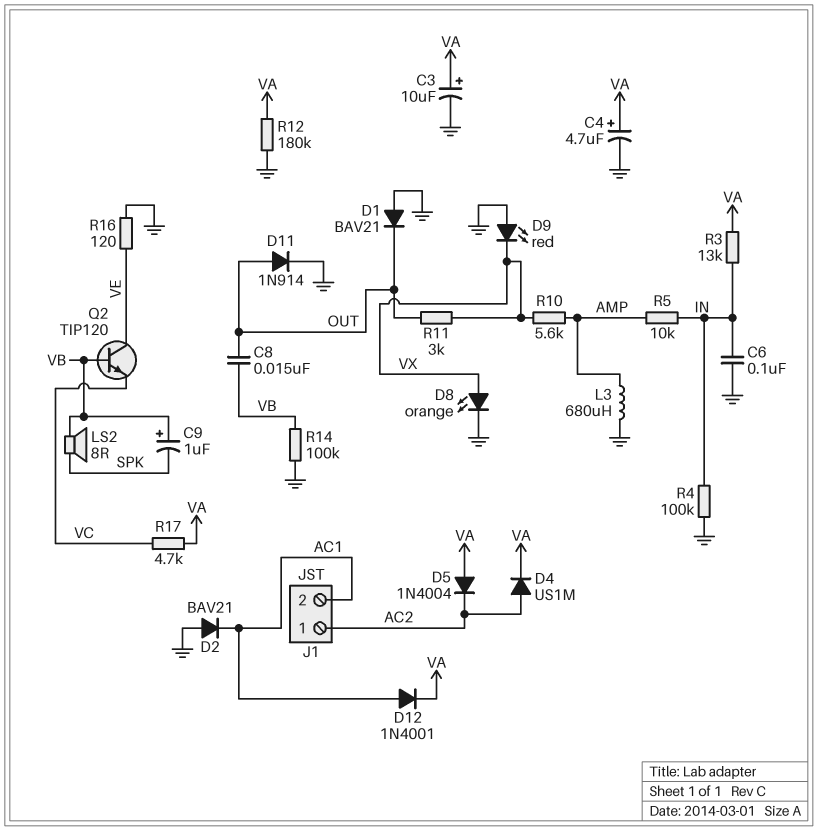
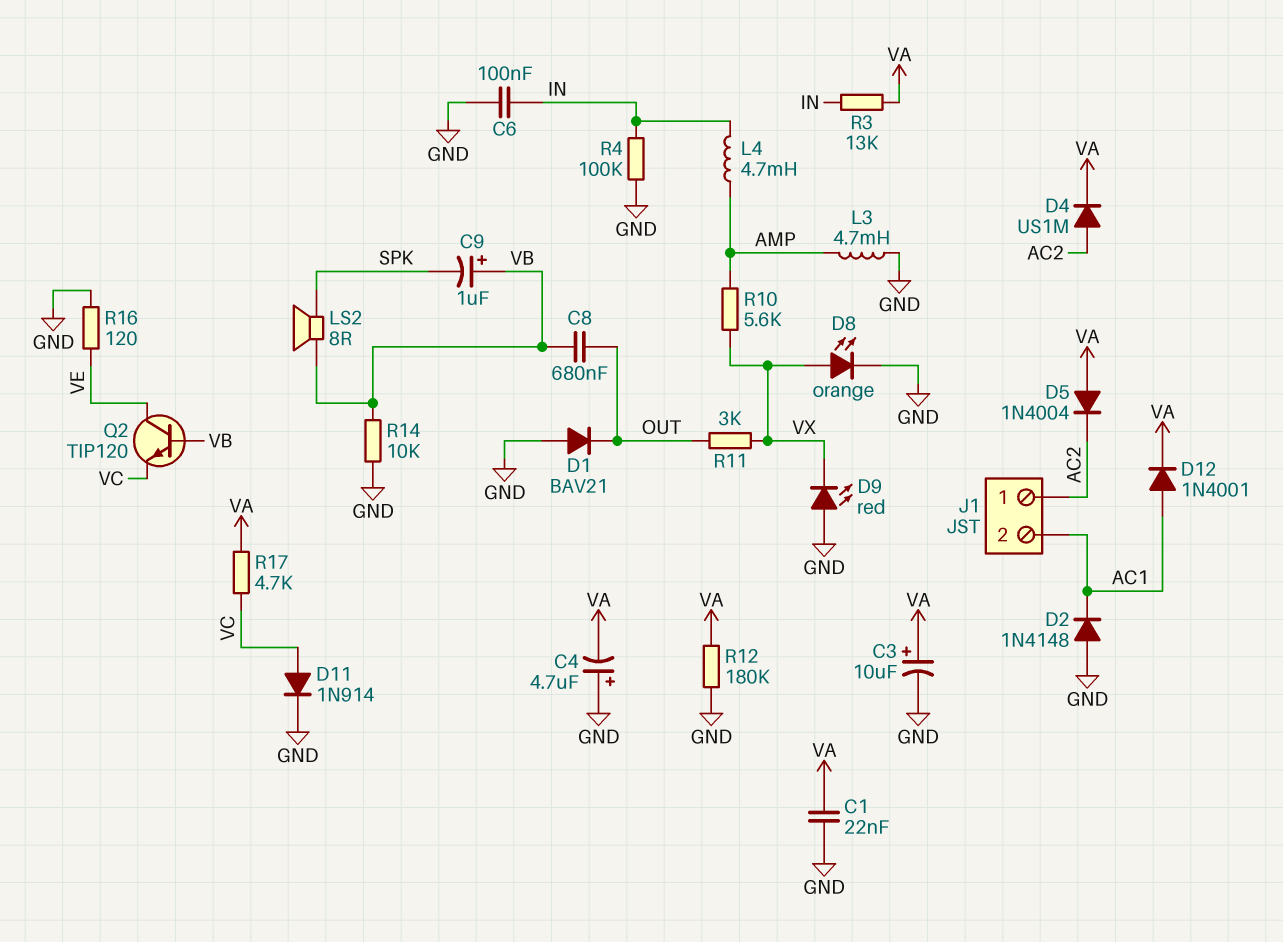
C1: none -> 22nF (GND, VA)
C4: 4.7uF (plus VA, minus GND) -> 4.7uF (plus GND, minus VA)
C8: 15nF (OUT, VB) -> 680nF (OUT, VB)
D2: diode BAV21 (A GND, K AC1) -> diode 1N4148 (A GND, K AC1)
D11: diode 1N914 (A OUT, K GND) -> diode 1N914 (A VC, K GND)
L3: 680uH (AMP, GND) -> 4.7mH (AMP, GND)
L4: none -> 4.7mH (AMP, IN)
R5: 10k (AMP, IN) -> none
R14: 100k (GND, VB) -> 10k (GND, VB)

